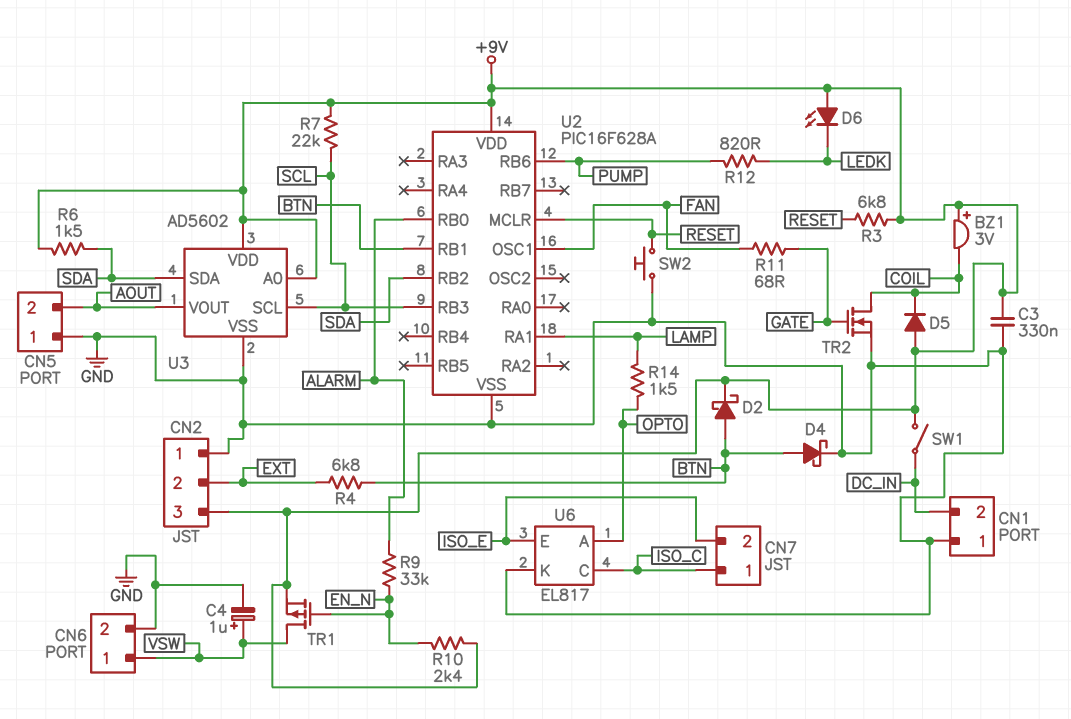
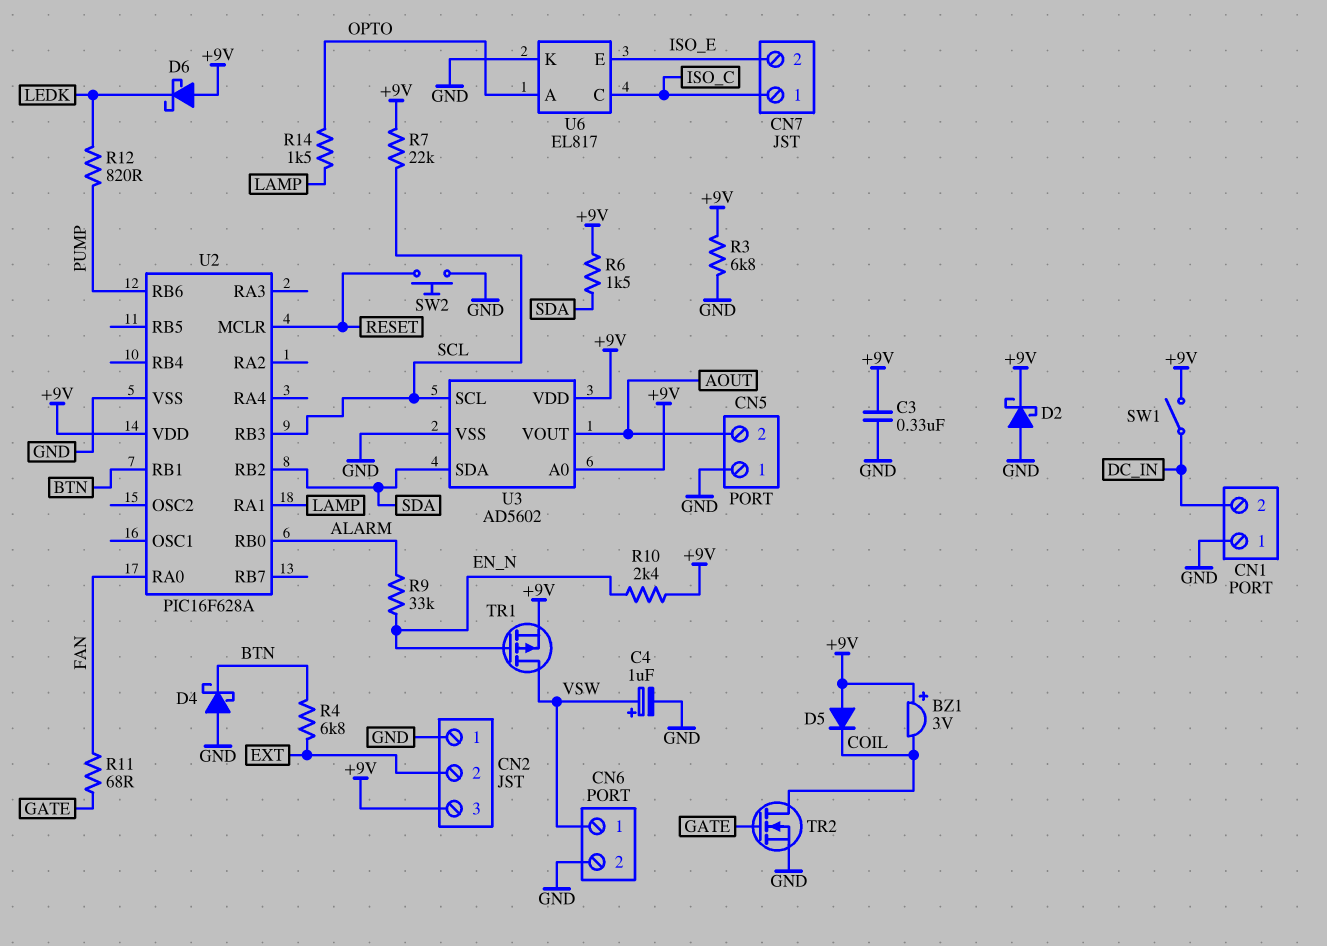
D2: schottky (A BTN, K +9V) -> schottky (A GND, K +9V)
D4: schottky (A BTN, K GND) -> schottky (A GND, K BTN)
D6: LED (A +9V, K LEDK) -> schottky (A +9V, K LEDK)
R3: 6.8k (+9V, RESET) -> 6.8k (+9V, GND)
U2 pin OSC1: FAN -> none
U2 pin RA0: none -> FAN

